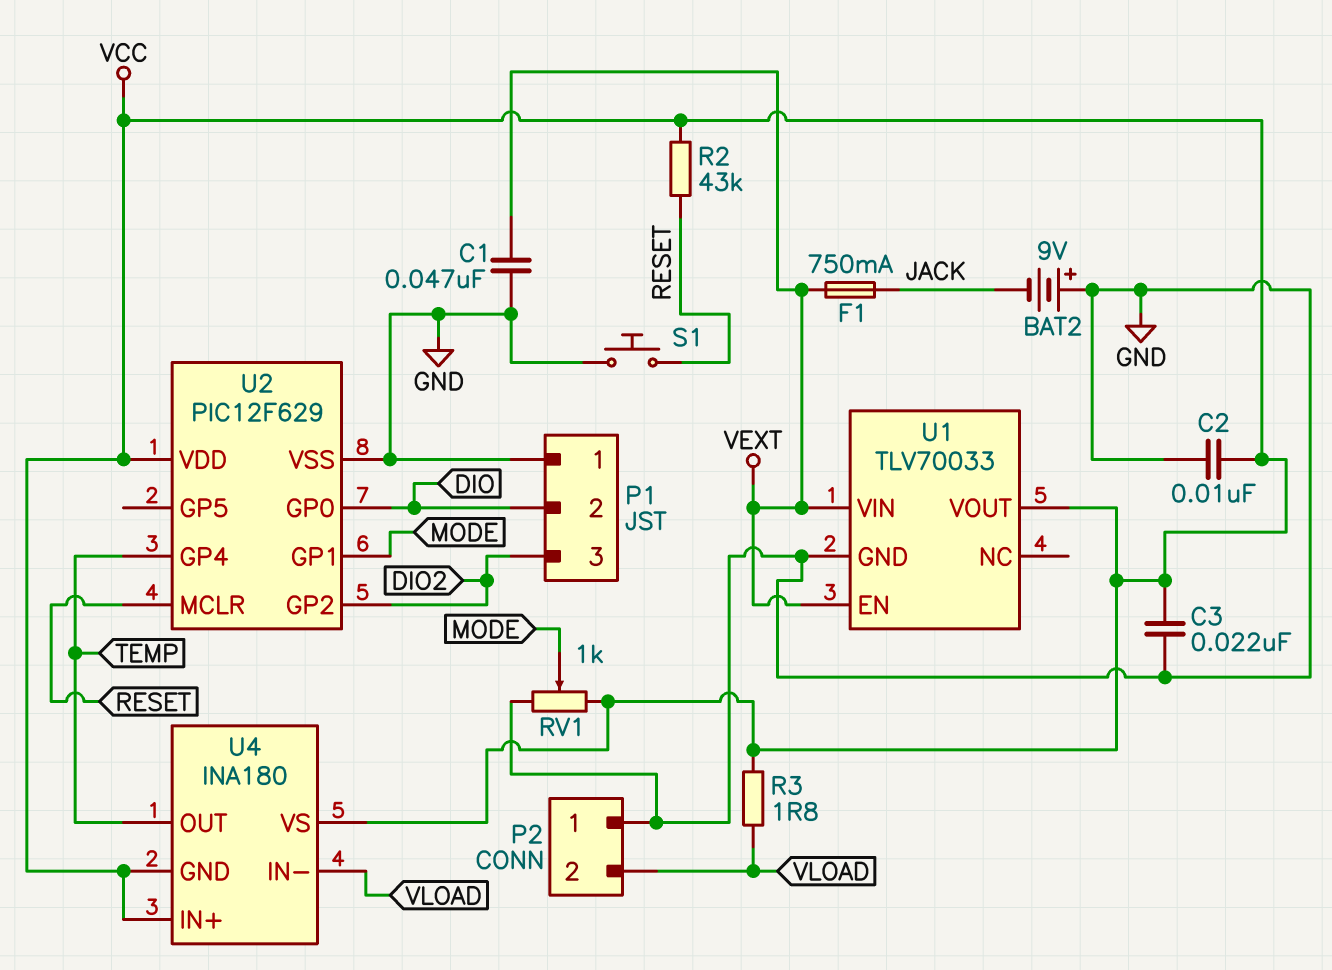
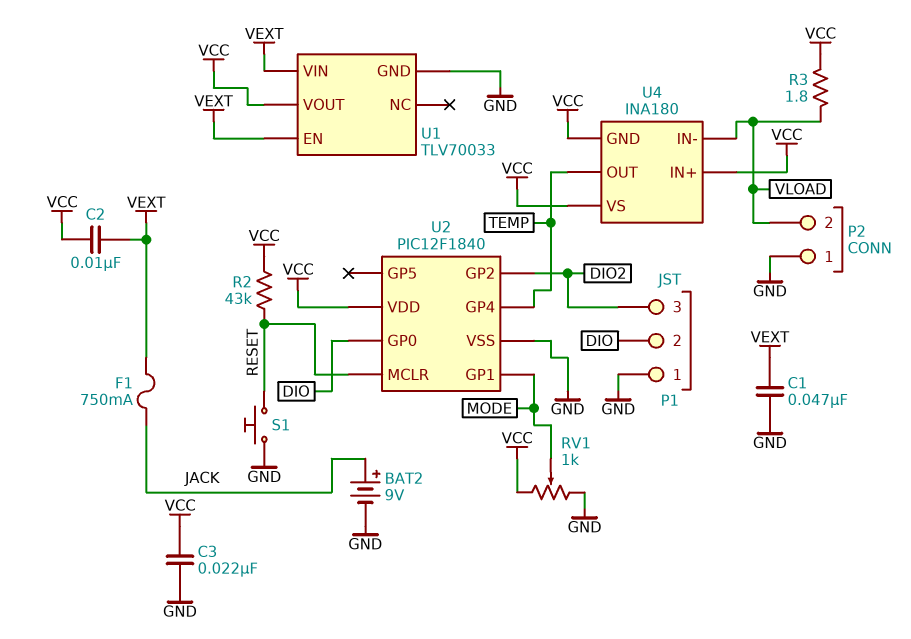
BAT2: 9V (plus GND, minus JACK) -> 9V (plus JACK, minus GND)
C2: 10nF (GND, VCC) -> 10nF (VCC, VEXT)
U2: PIC12F629 -> PIC12F1840

